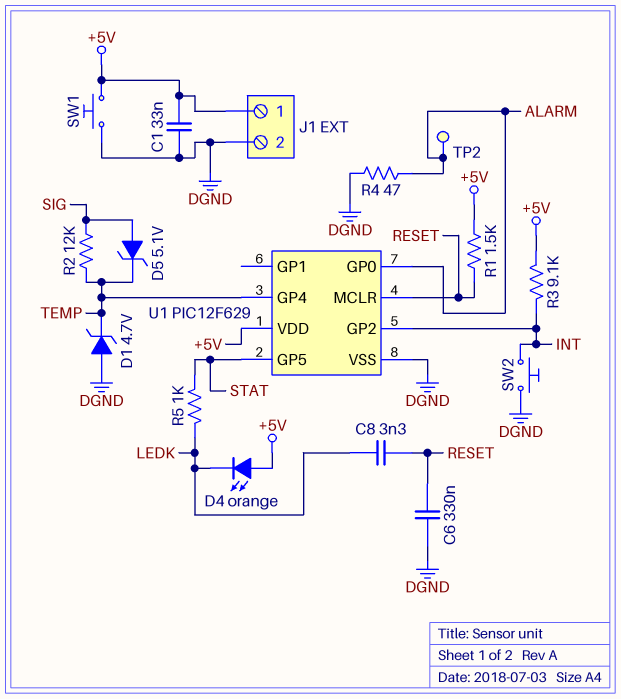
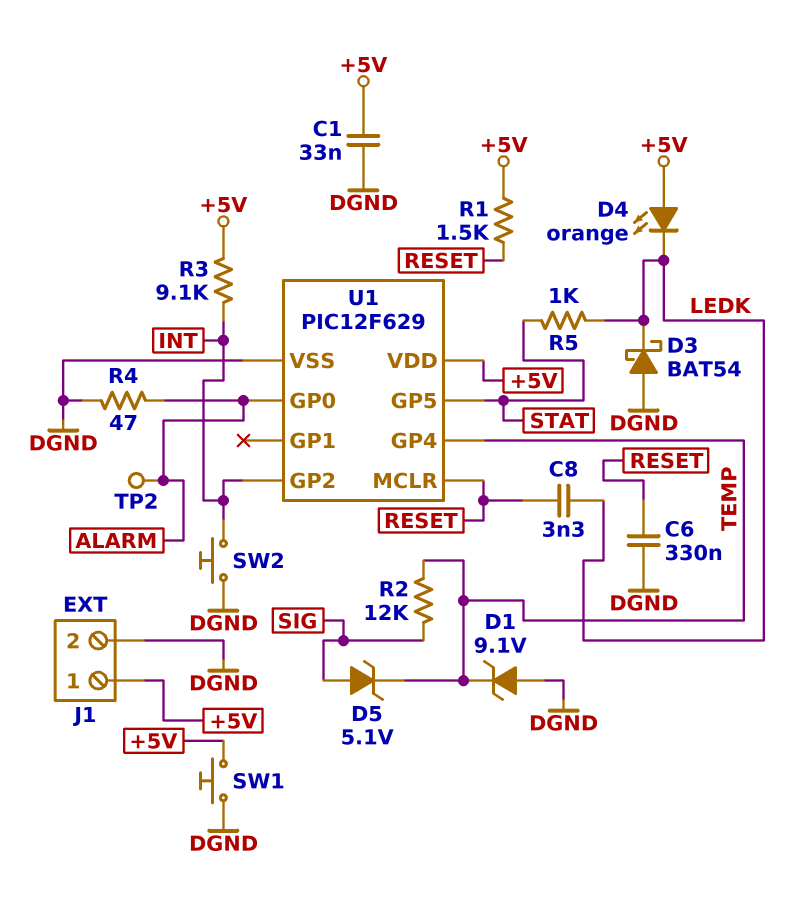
D1: zener 4.7V (A DGND, K TEMP) -> zener 9.1V (A DGND, K TEMP)
D3: none -> schottky BAT54 (A DGND, K LEDK)

